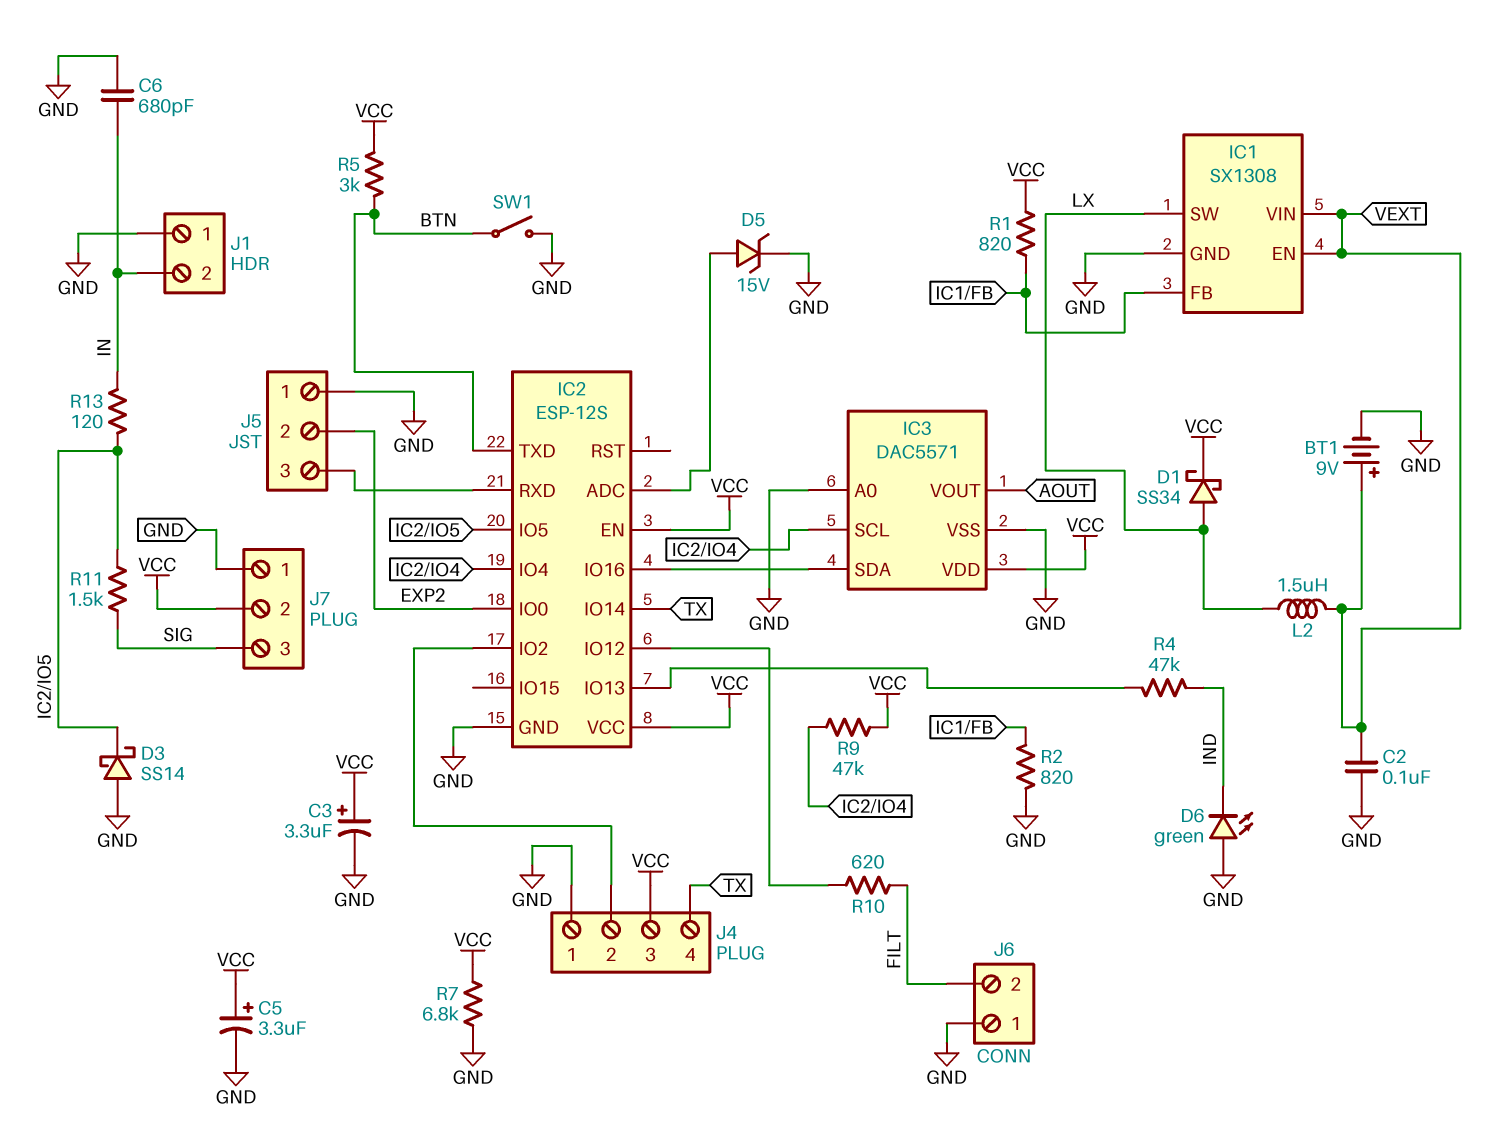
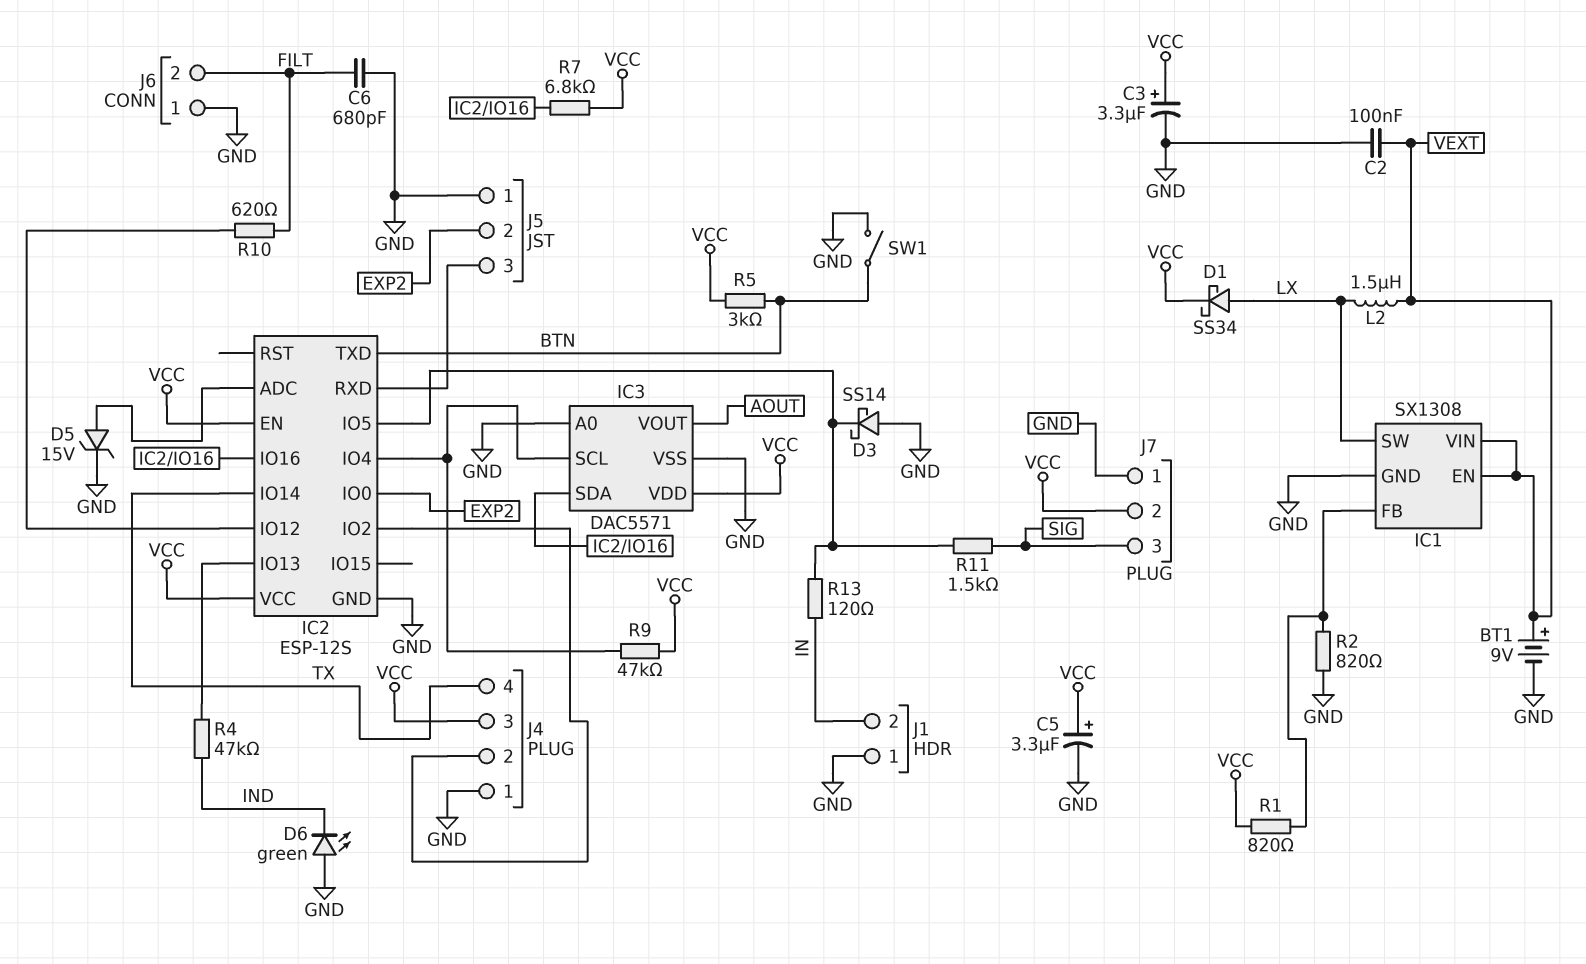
C6: 680pF (GND, IN) -> 680pF (FILT, GND)
R7: 6.8k (GND, VCC) -> 6.8k (IC2/IO16, VCC)

